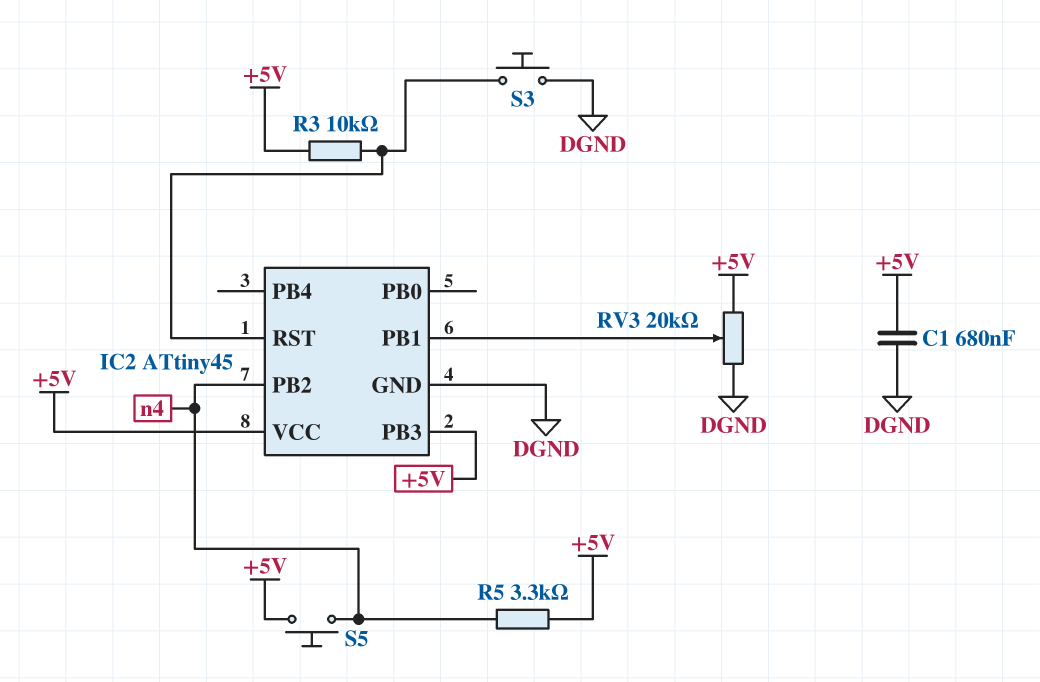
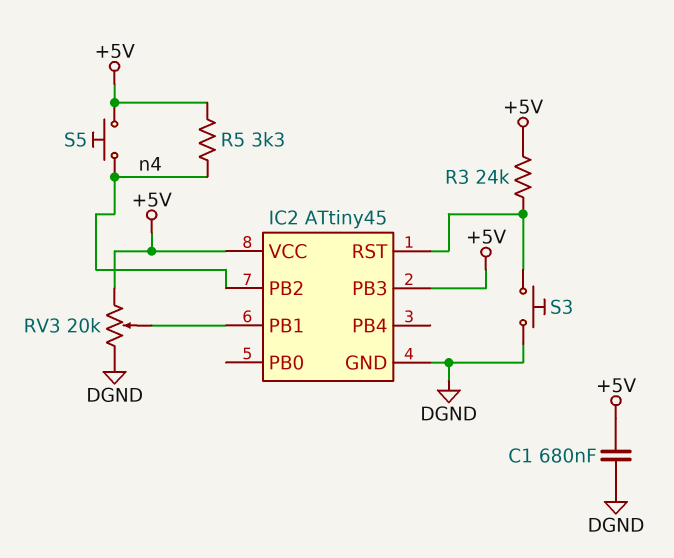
R3: 10k (+5V, IC2/RST) -> 24k (+5V, IC2/RST)

